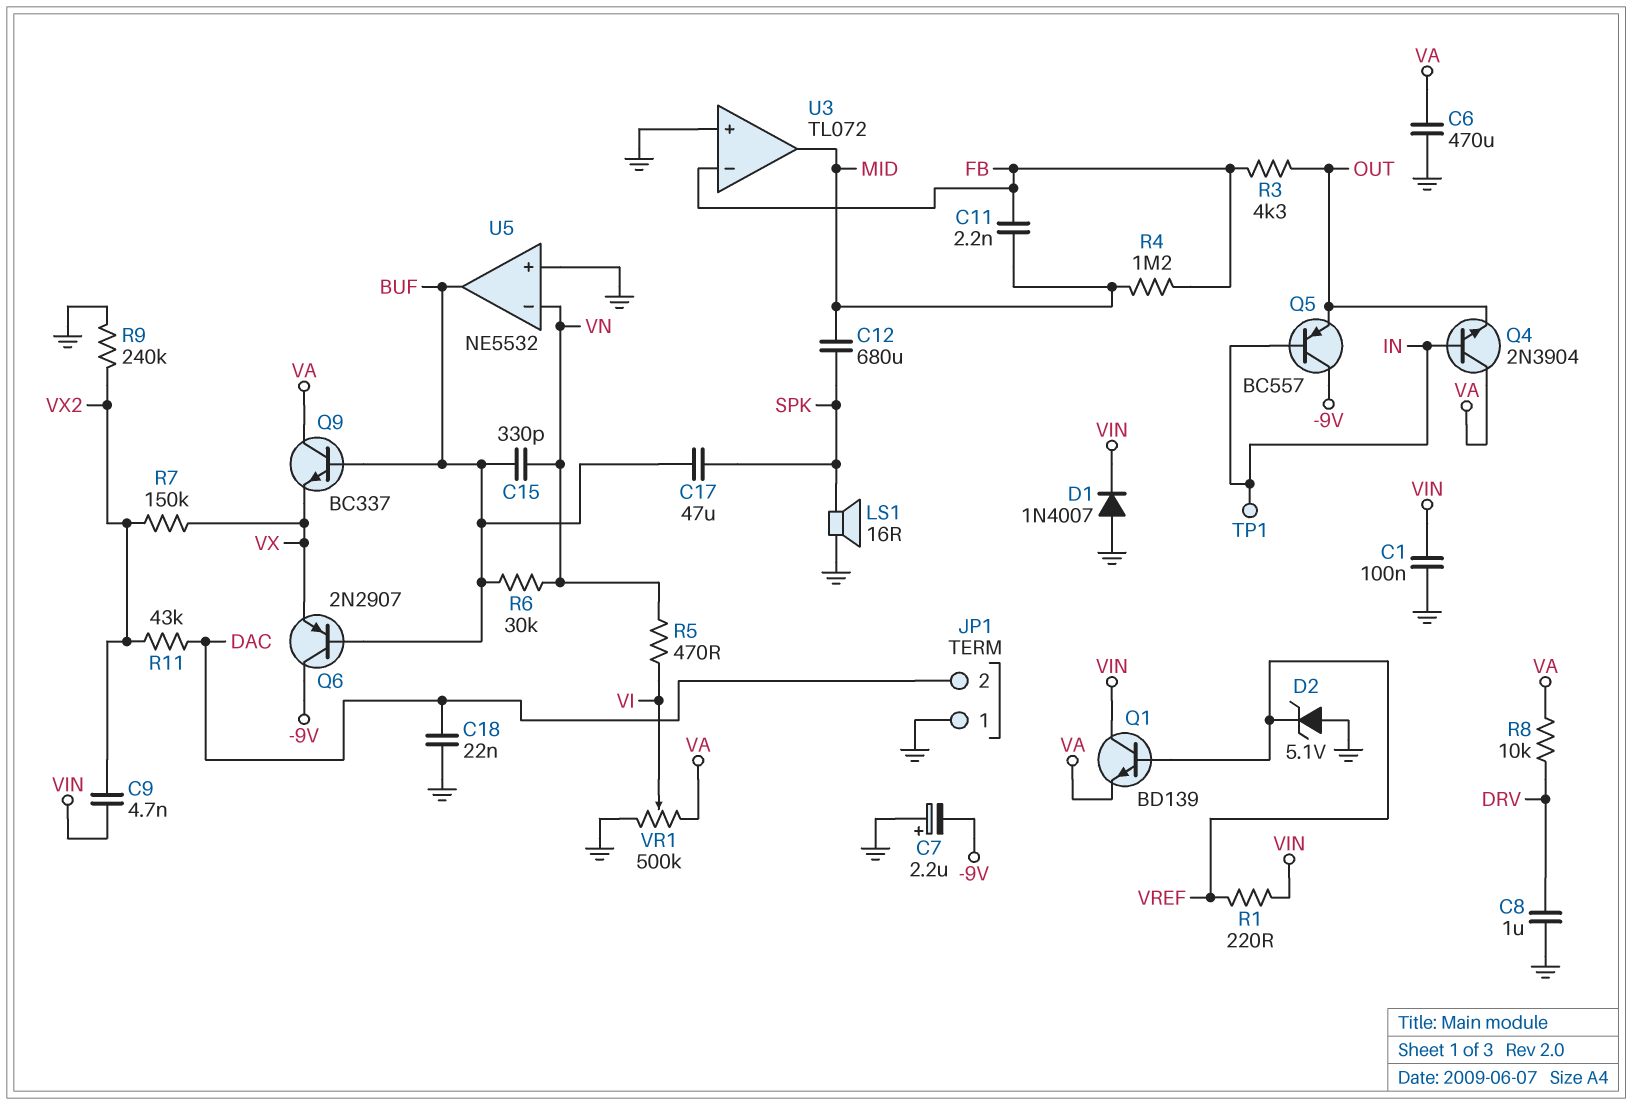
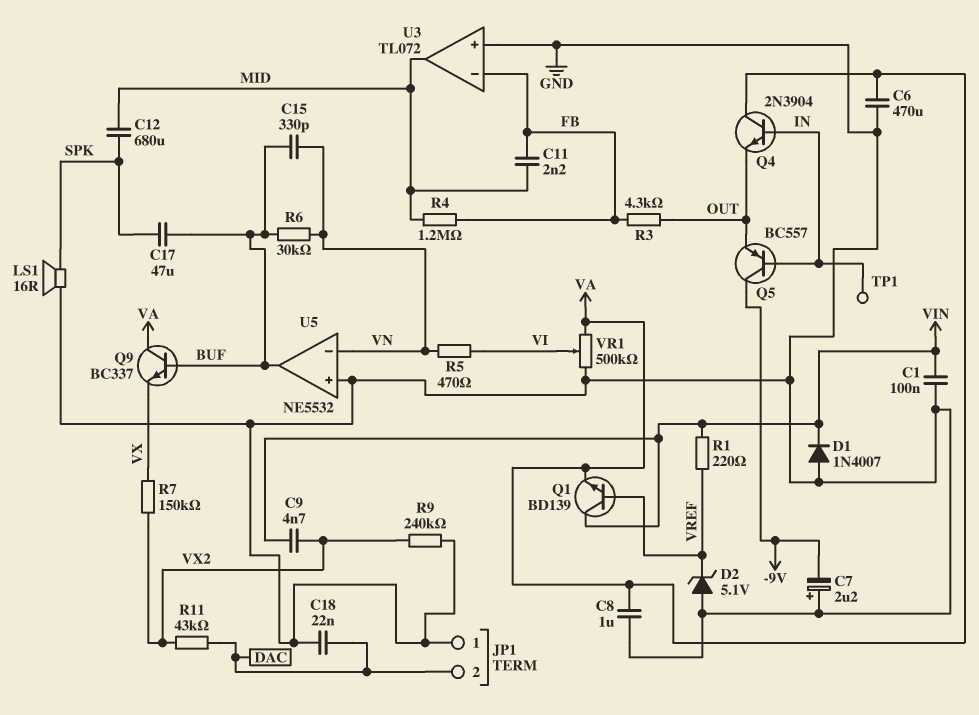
C8: 1uF (DRV, GND) -> 1uF (GND, VA)
Q6: PNP 2N2907 (B BUF, C -9V, E VX) -> none
R8: 10k (DRV, VA) -> none

